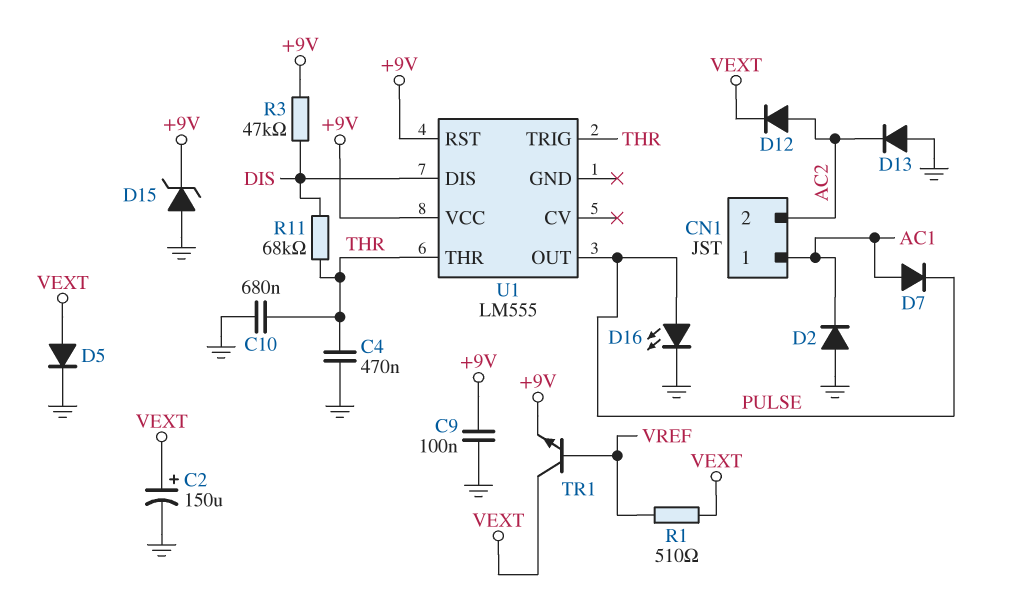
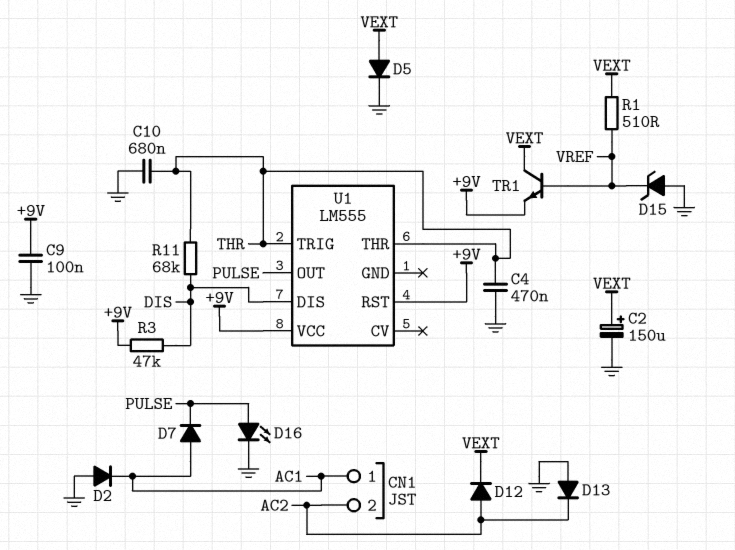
D15: zener (A GND, K +9V) -> zener (A GND, K VREF)

